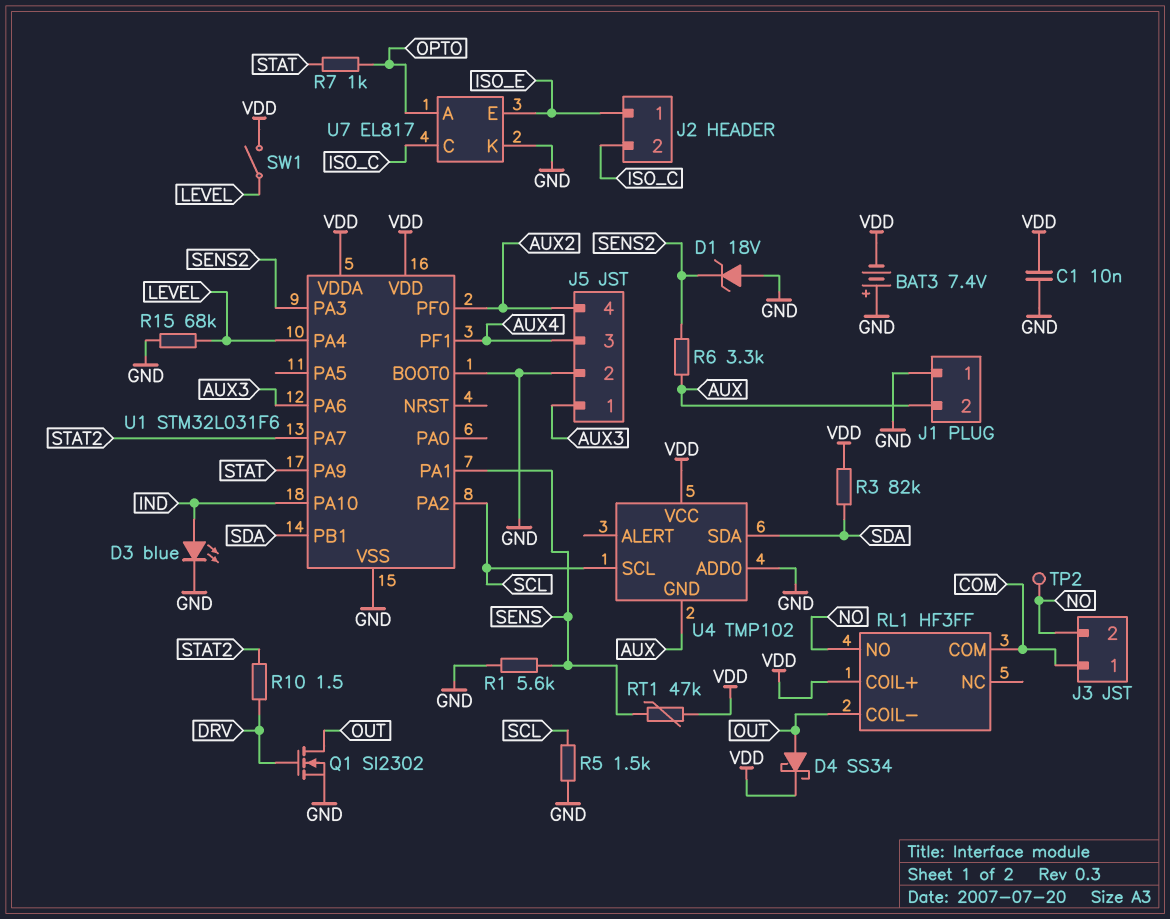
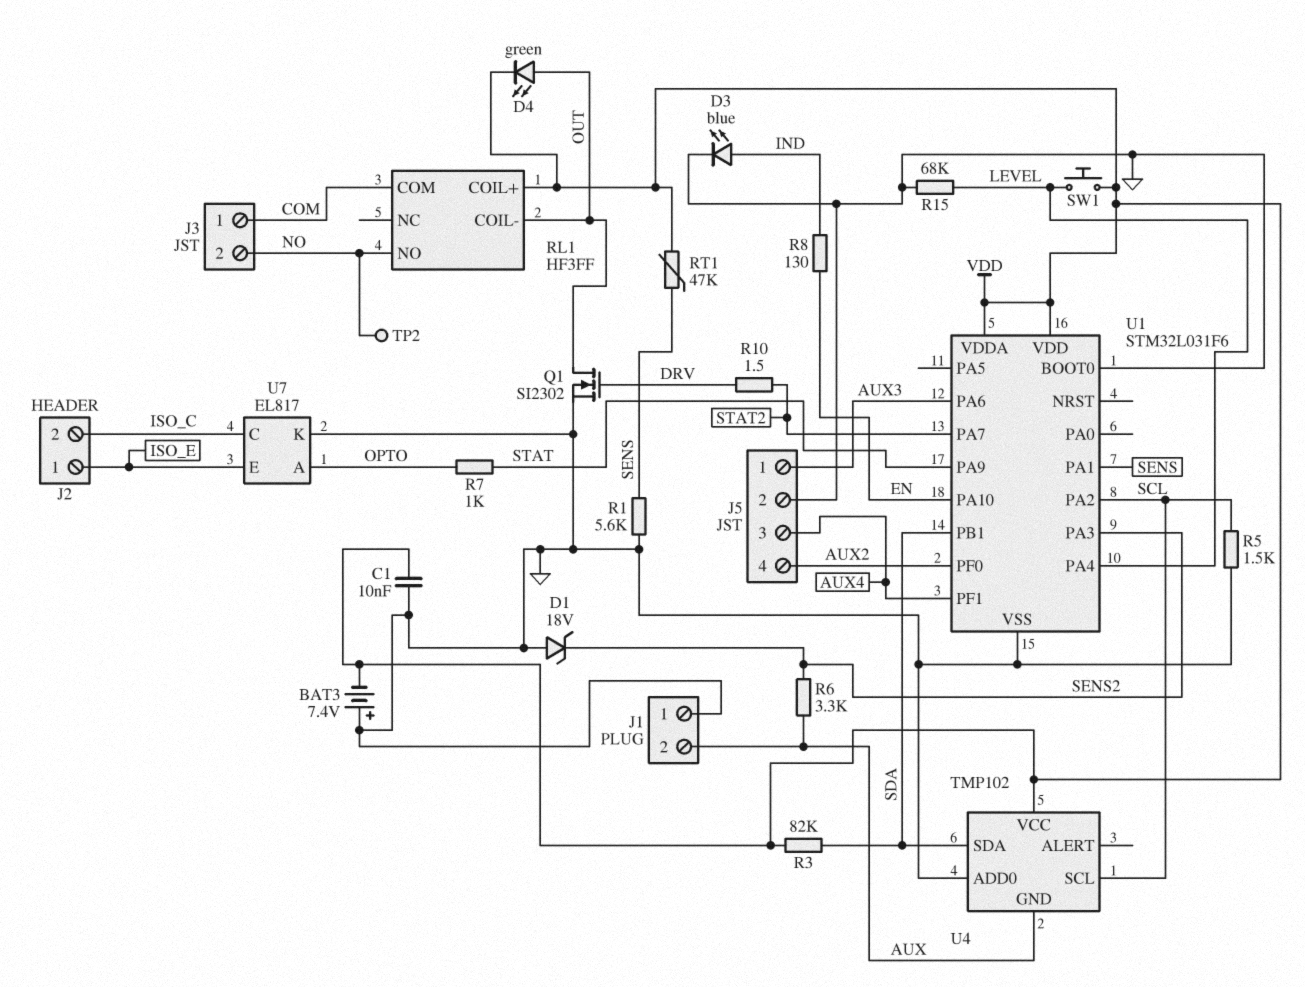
D4: schottky SS34 (A OUT, K VDD) -> LED green (A OUT, K VDD)
R8: none -> 130 (EN, IND)
SW1: switch (LEVEL, VDD) -> button (LEVEL, VDD)
U1 pin PA10: IND -> EN

